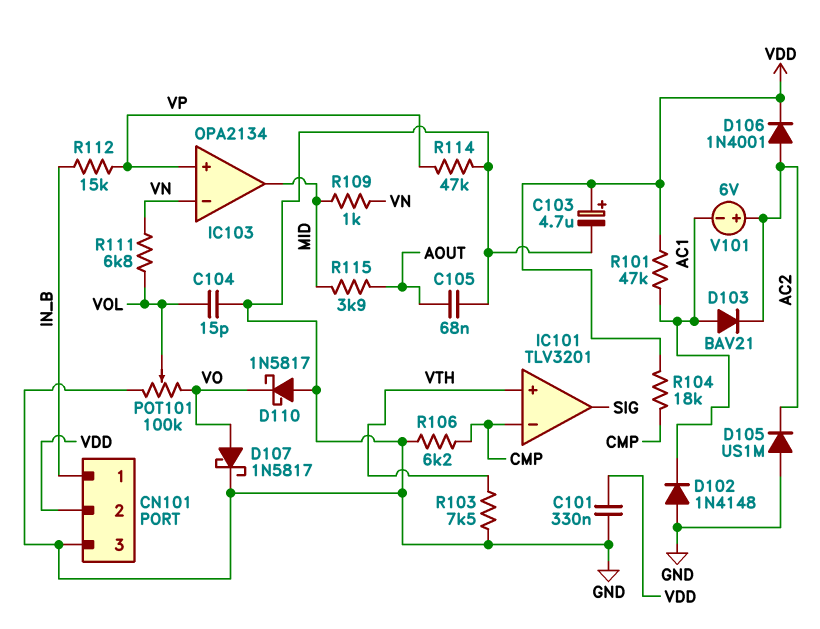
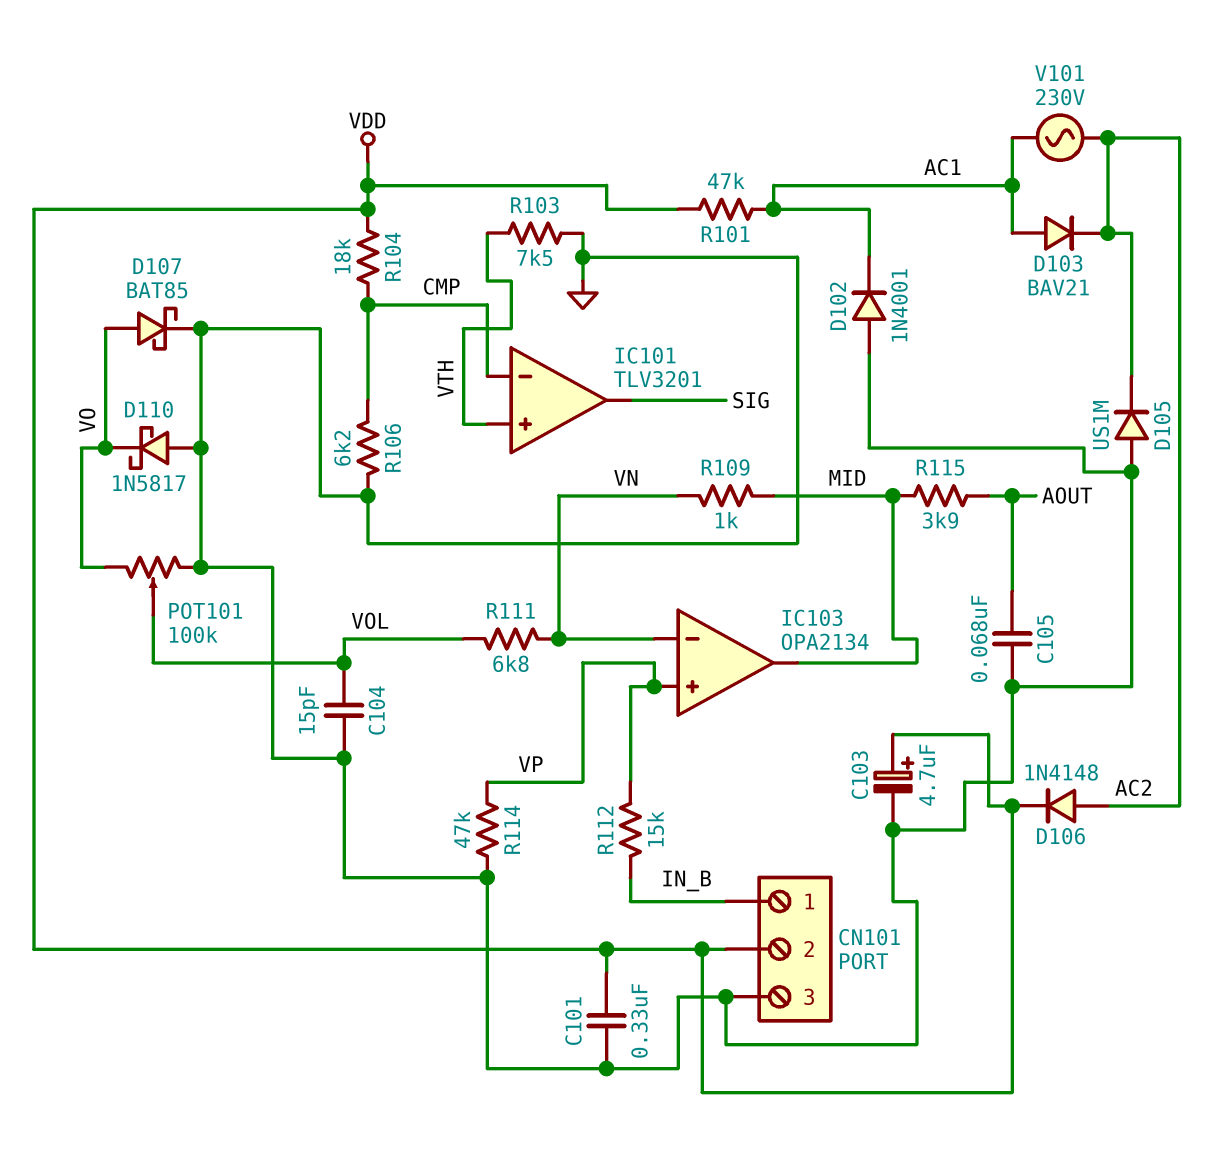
D102: diode 1N4148 (A GND, K AC1) -> diode 1N4001 (A GND, K AC1)
D106: diode 1N4001 (A AC2, K VDD) -> diode 1N4148 (A AC2, K VDD)
D107: schottky 1N5817 (A VO, K GND) -> schottky BAT85 (A VO, K GND)
V101: 6V (plus AC2, minus AC1) -> AC 230V (AC1, AC2)

